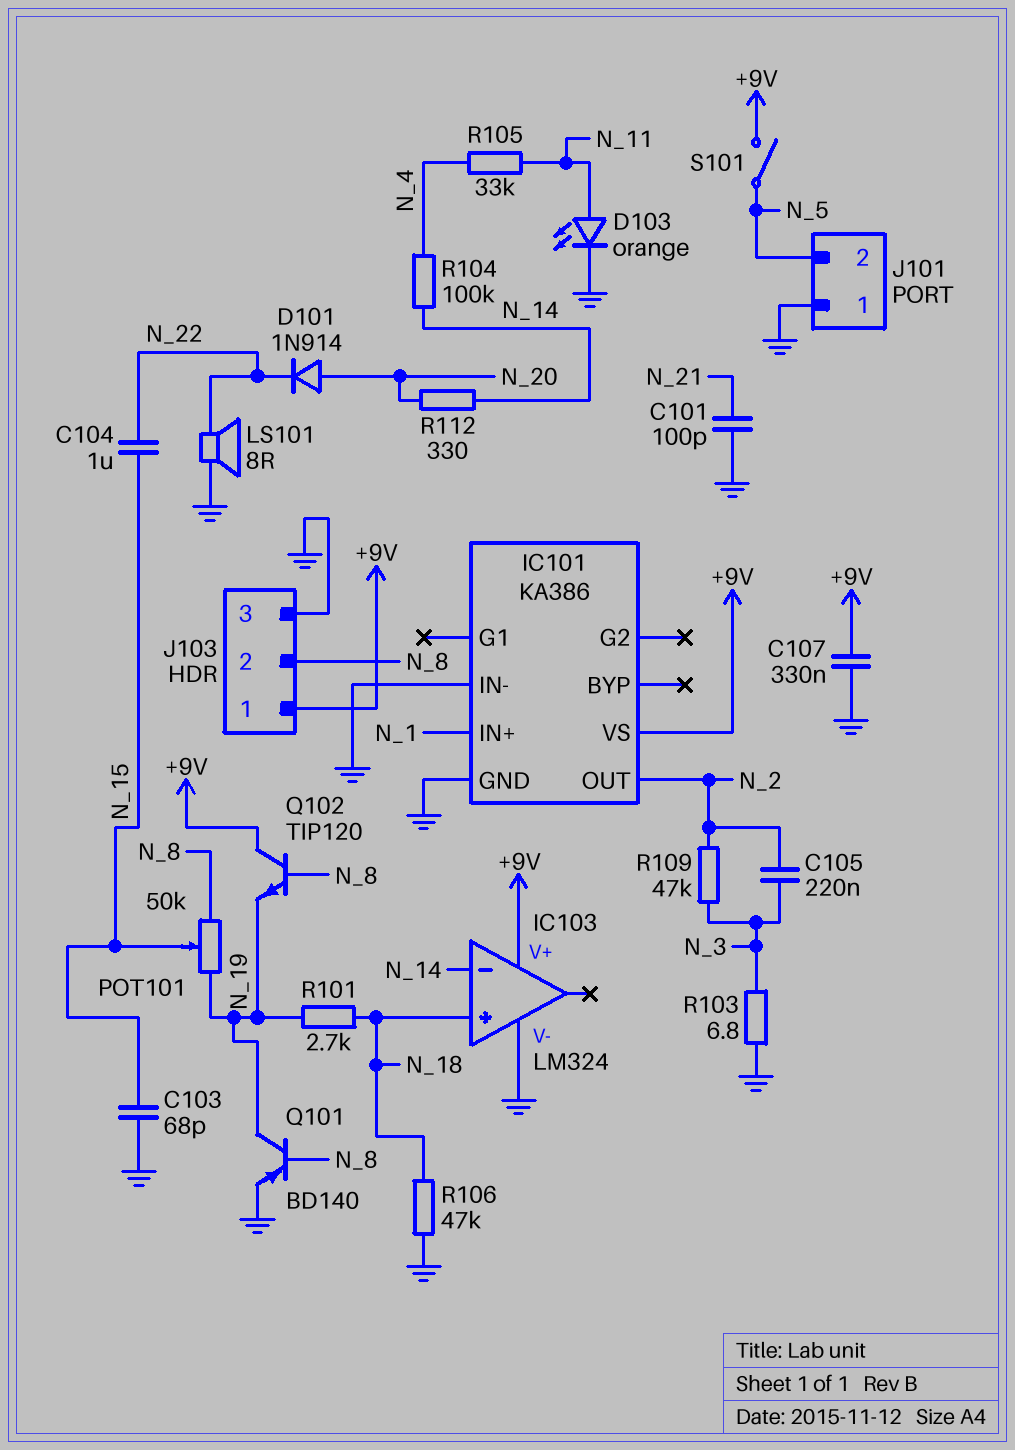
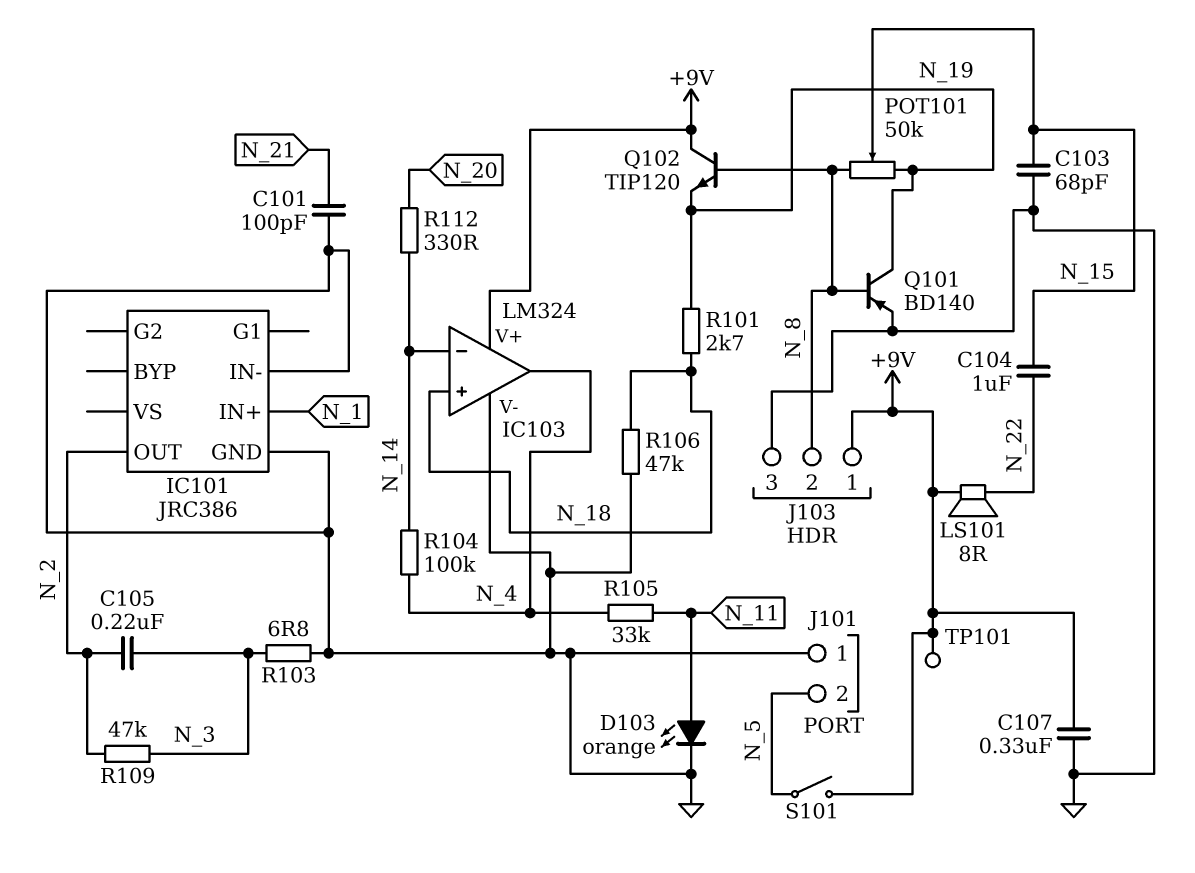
D101: diode 1N914 (A N_20, K N_22) -> none
IC101: KA386 -> JRC386
IC101 pin VS: +9V -> none
IC103 pin out: none -> N_4
LS101: speaker 8R (GND, N_22) -> speaker 8R (+9V, N_22)
TP101: none -> test point (+9V)

